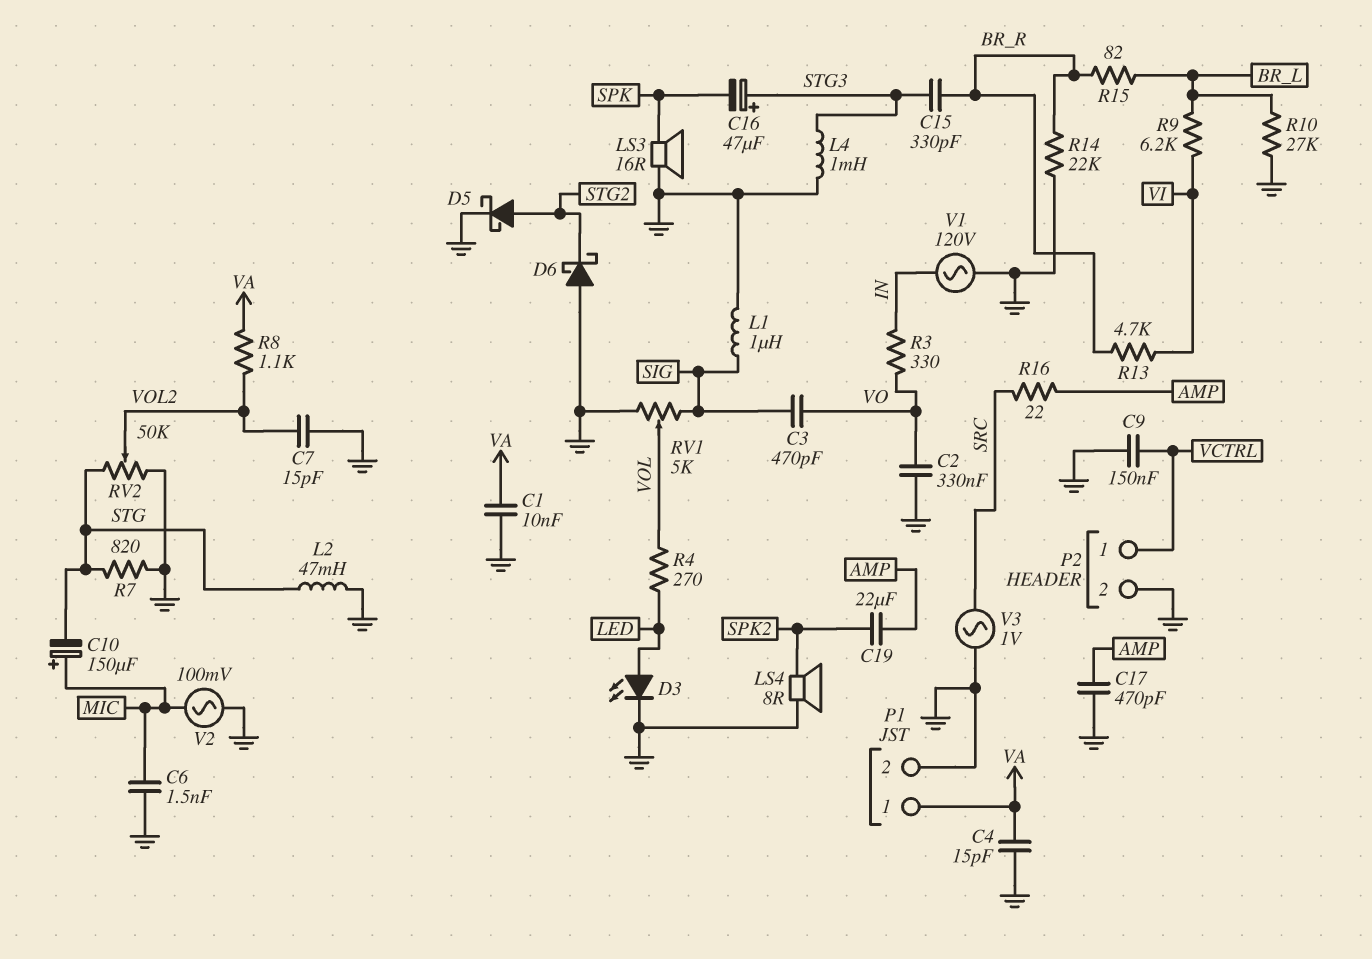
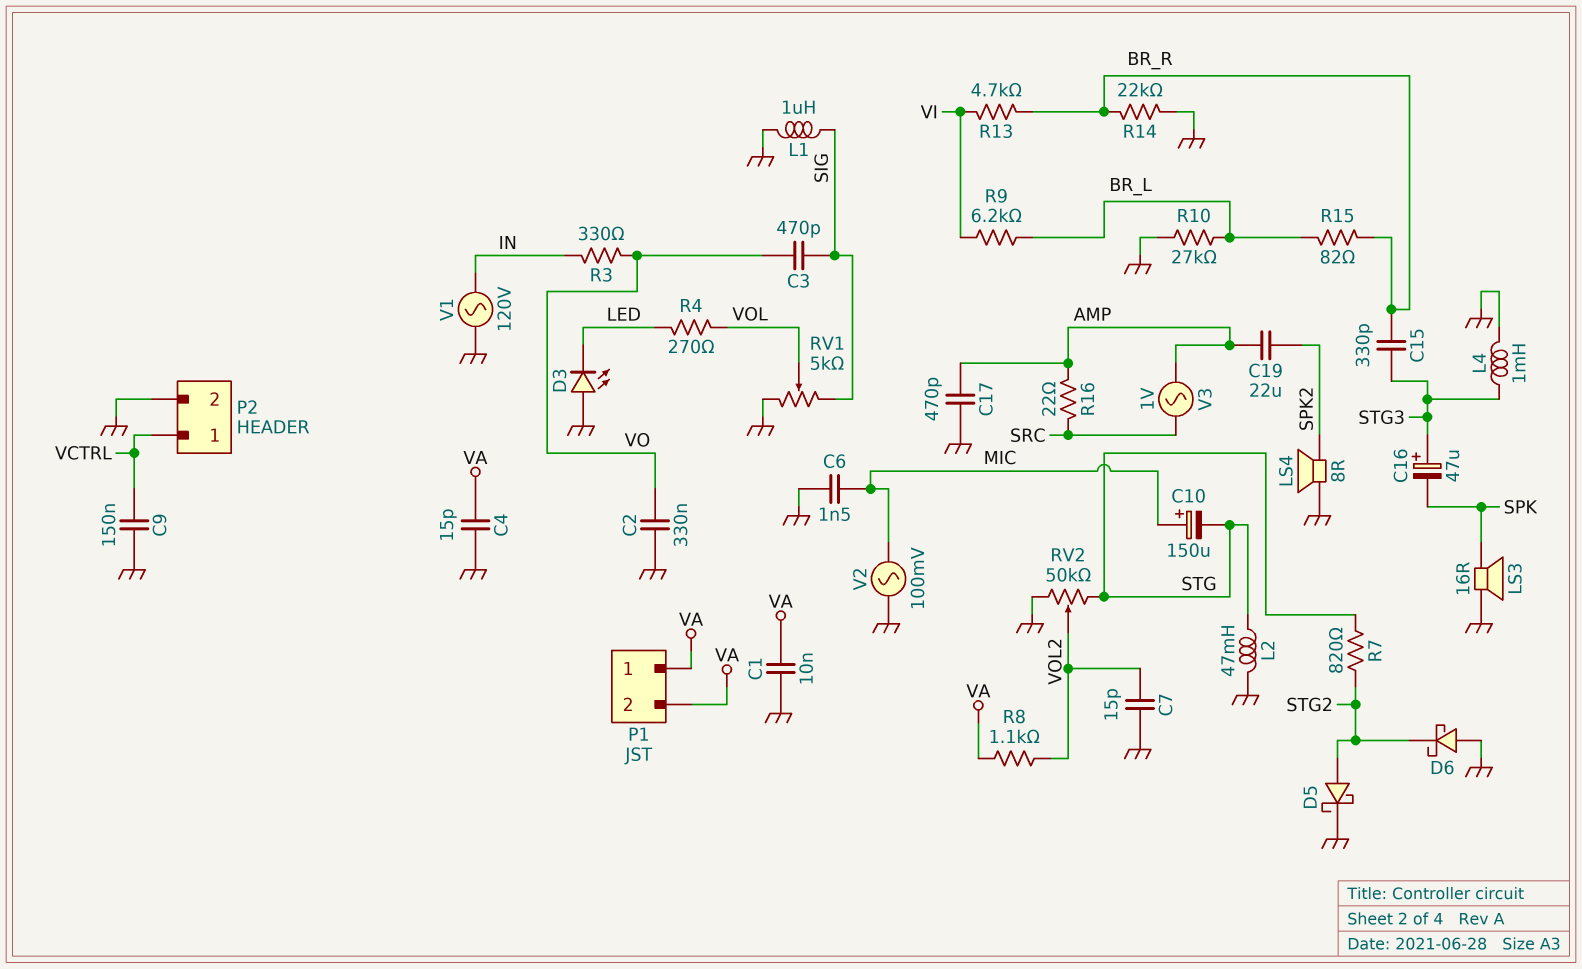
D3: LED (A LED, K GND) -> LED (A GND, K LED)
P1 pin 2: GND -> VA
R7: 820 (GND, STG) -> 820 (STG, STG2)
V3: AC 1V (GND, SRC) -> AC 1V (AMP, SRC)

